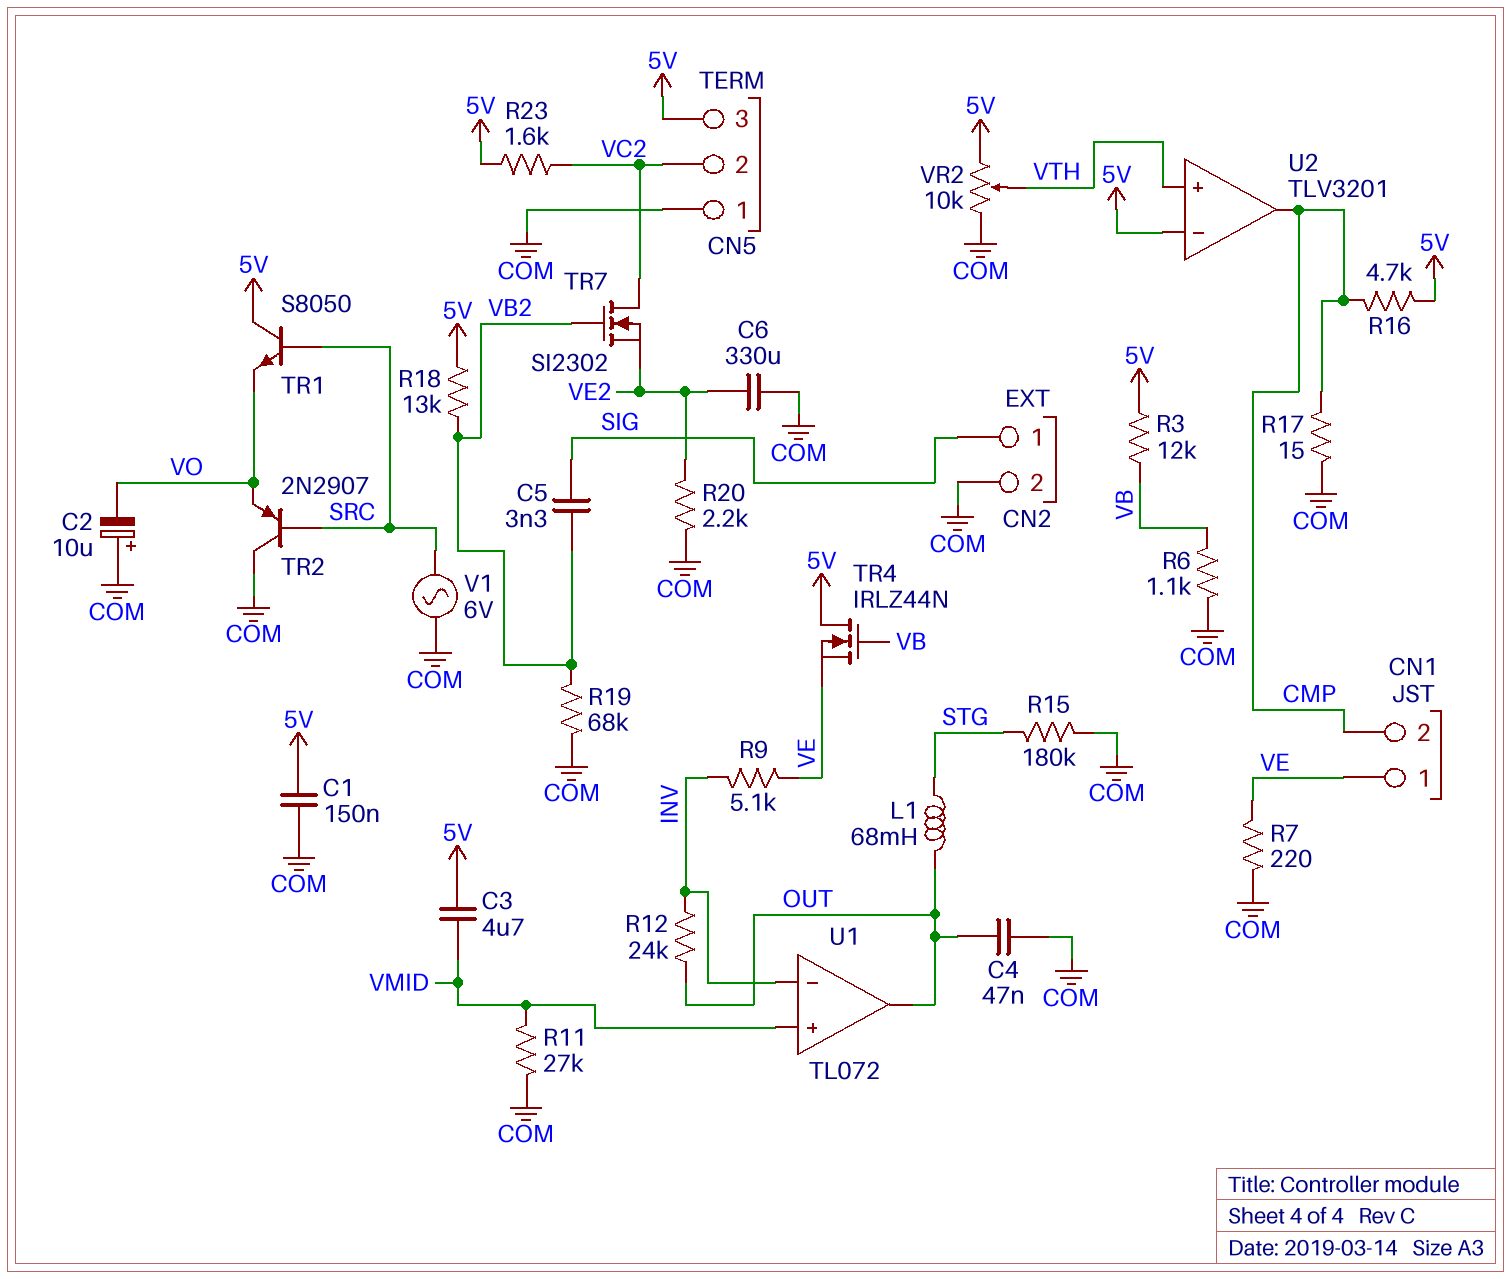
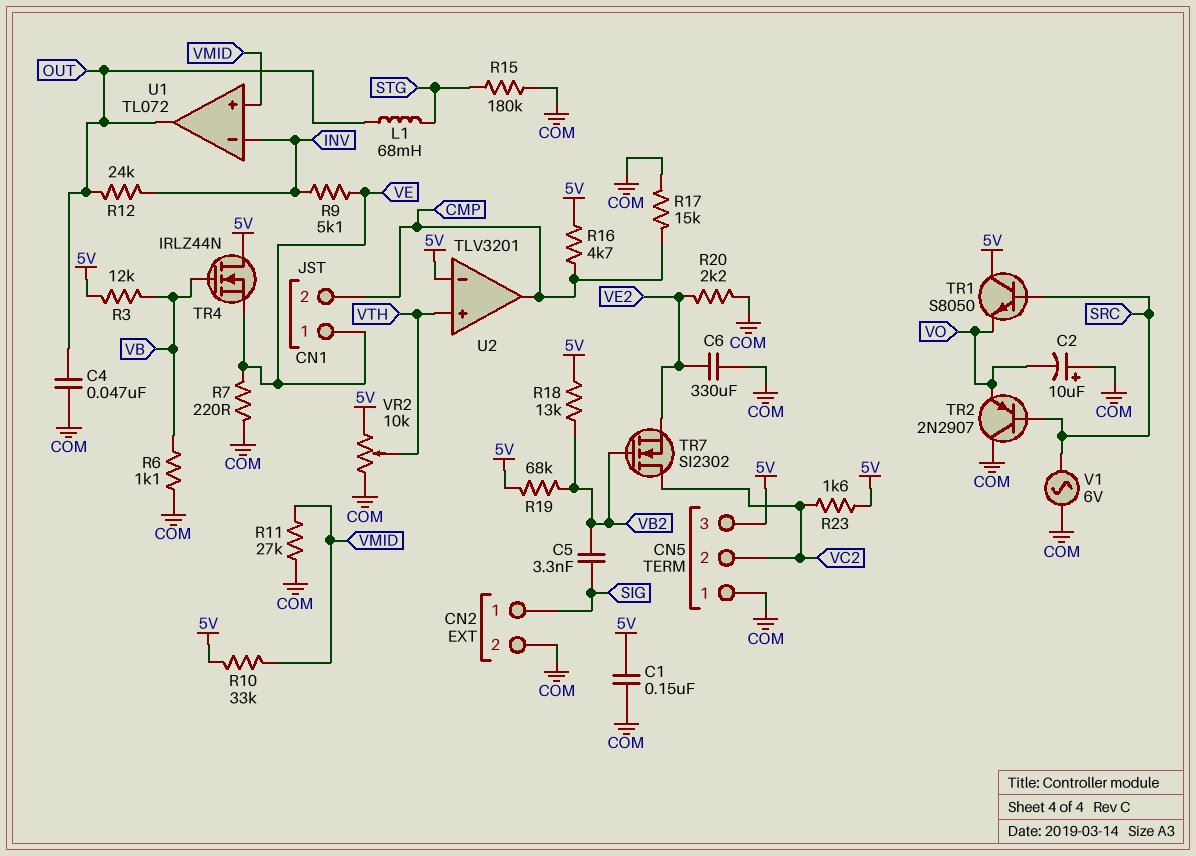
C3: 4.7uF (5V, VMID) -> none
R10: none -> 33k (5V, VMID)
R17: 15 (CMP, COM) -> 15k (CMP, COM)
R19: 68k (COM, VB2) -> 68k (5V, VB2)

